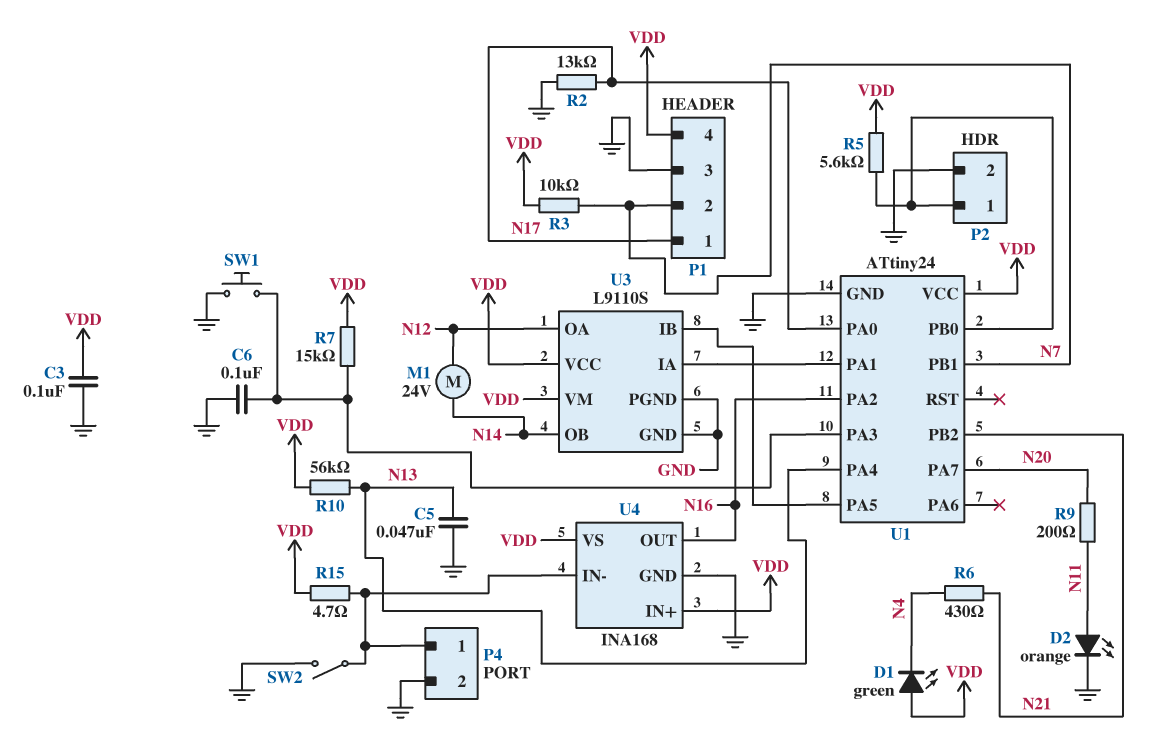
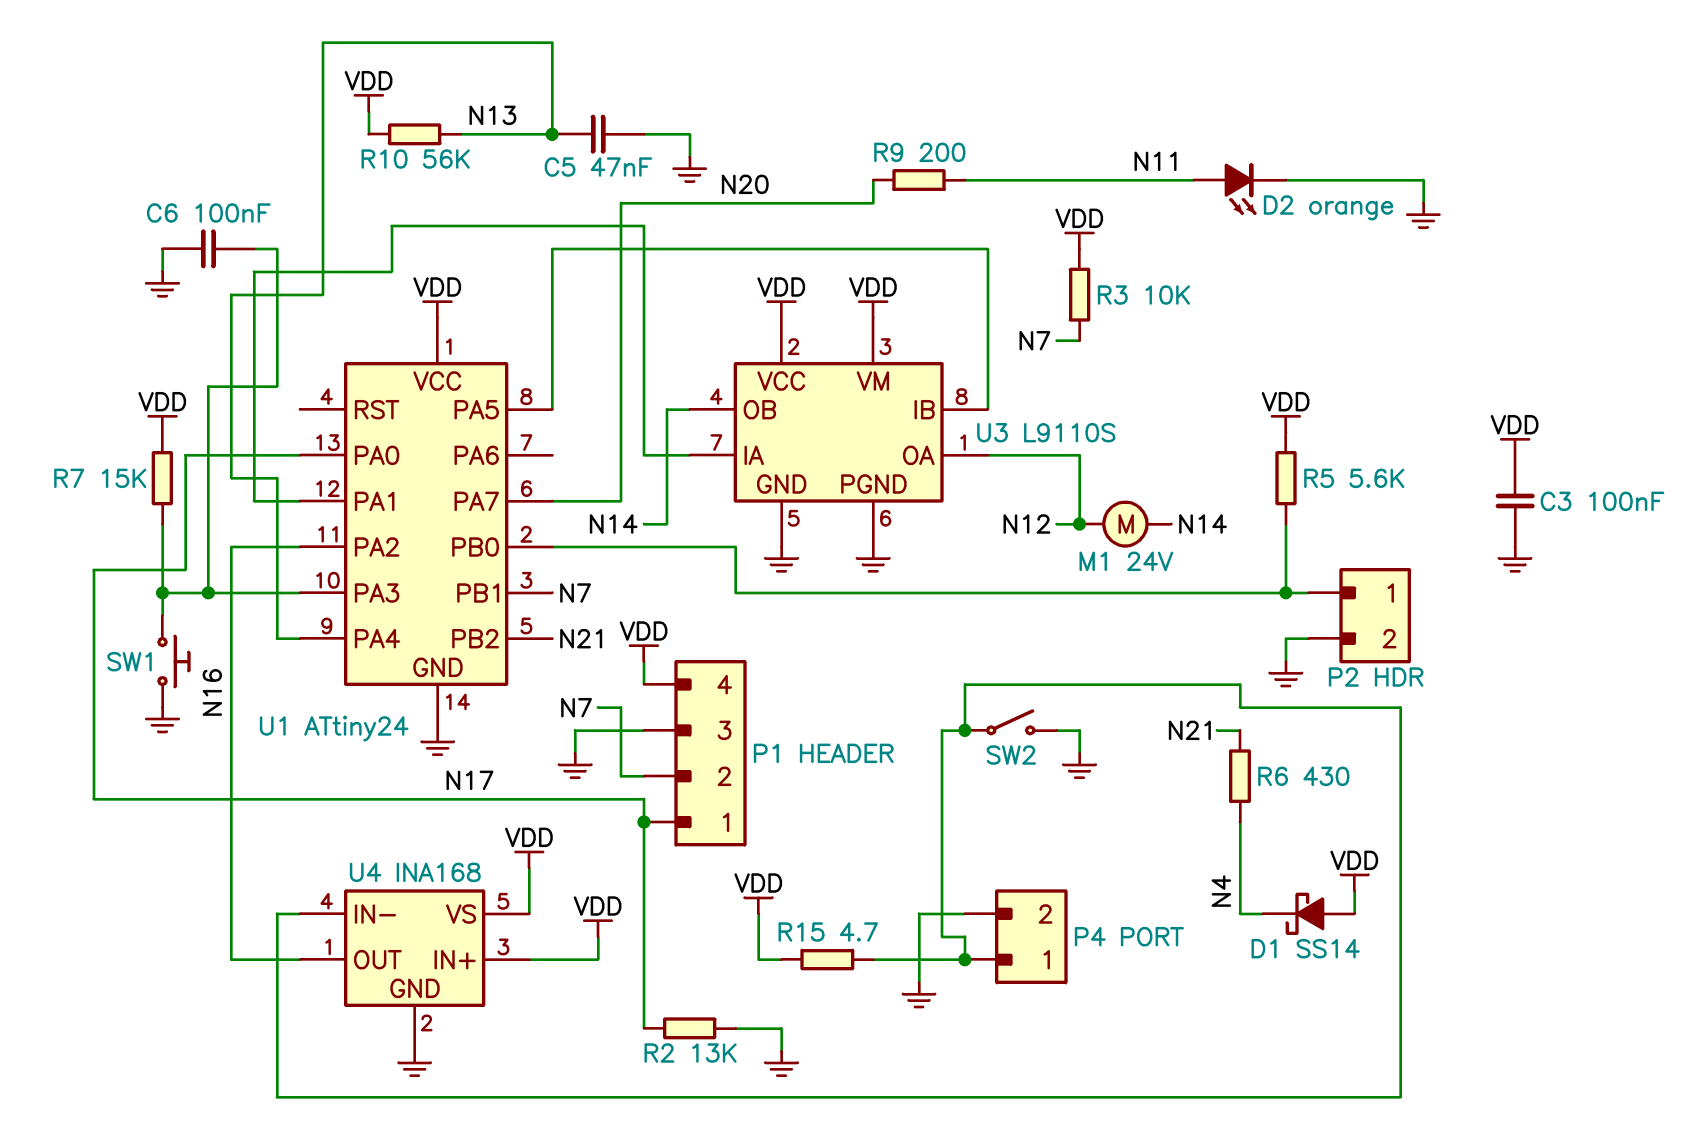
D1: LED green (A VDD, K N4) -> schottky SS14 (A VDD, K N4)

